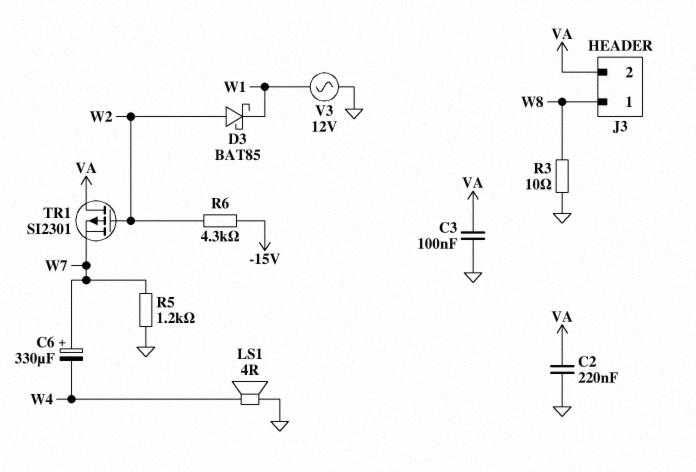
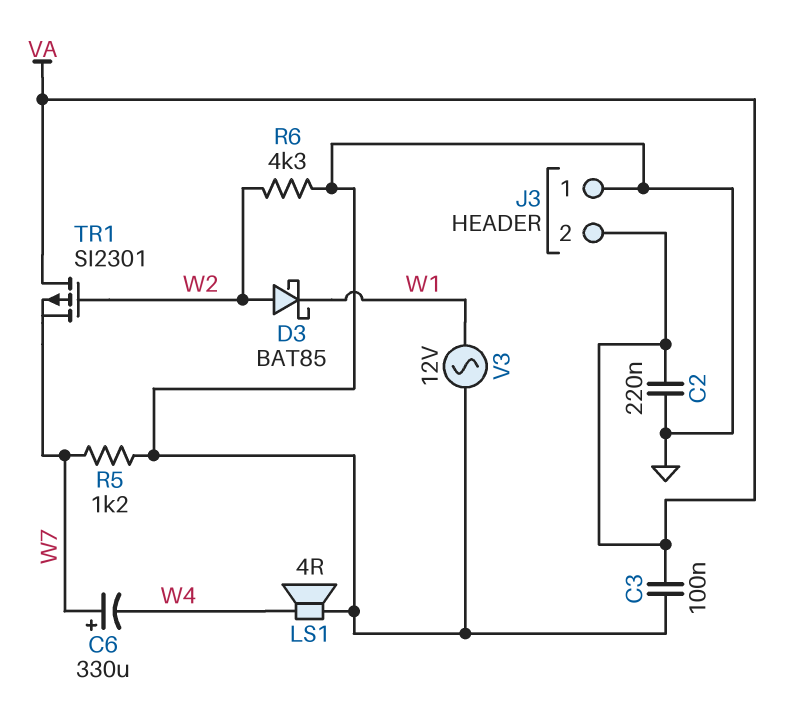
J3 pin 1: W8 -> GND
R3: 10 (GND, W8) -> none
R6: 4.3k (-15V, W2) -> 4.3k (GND, W2)

